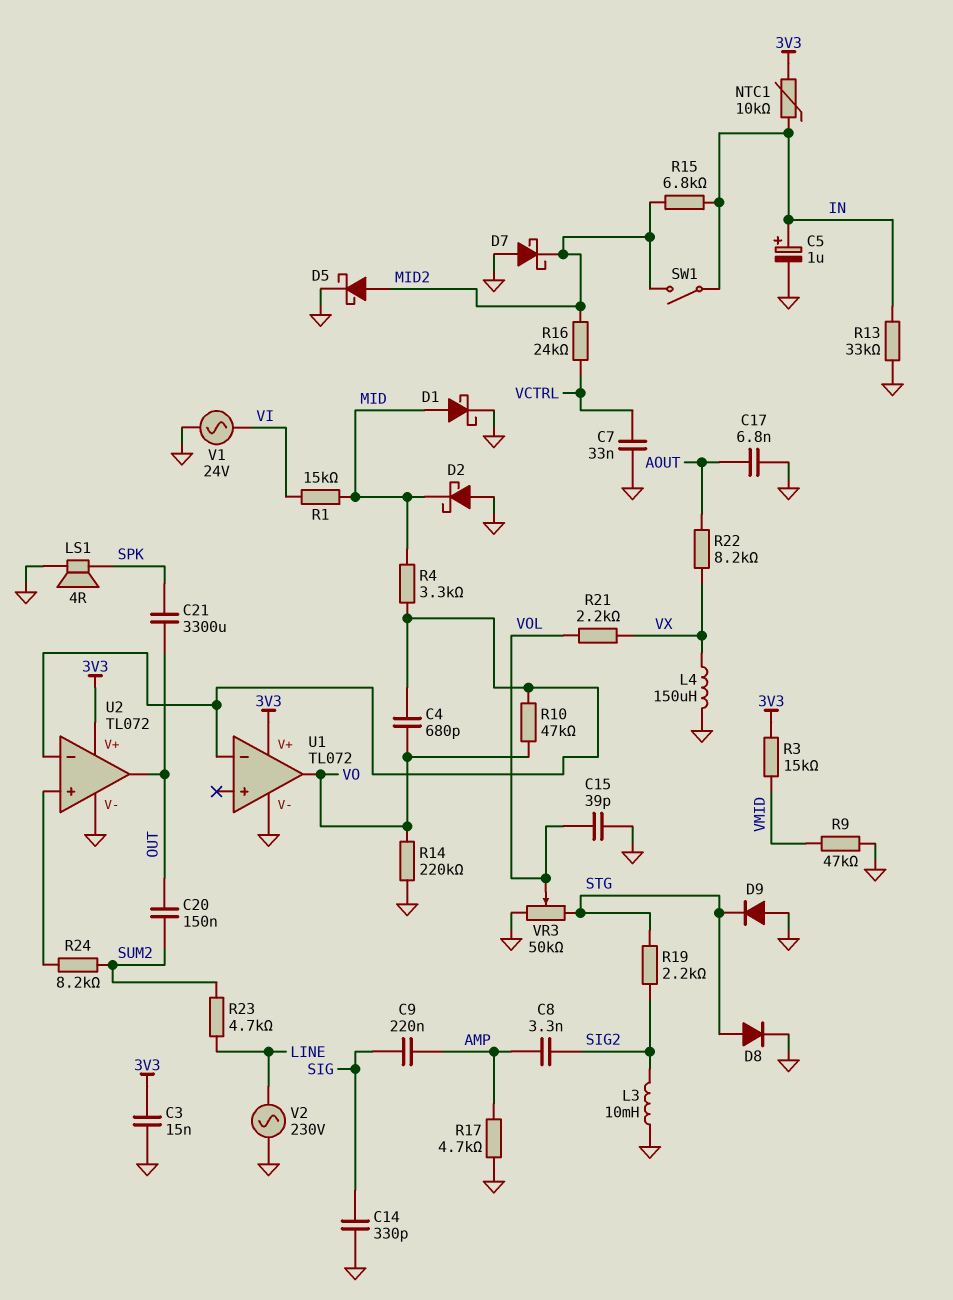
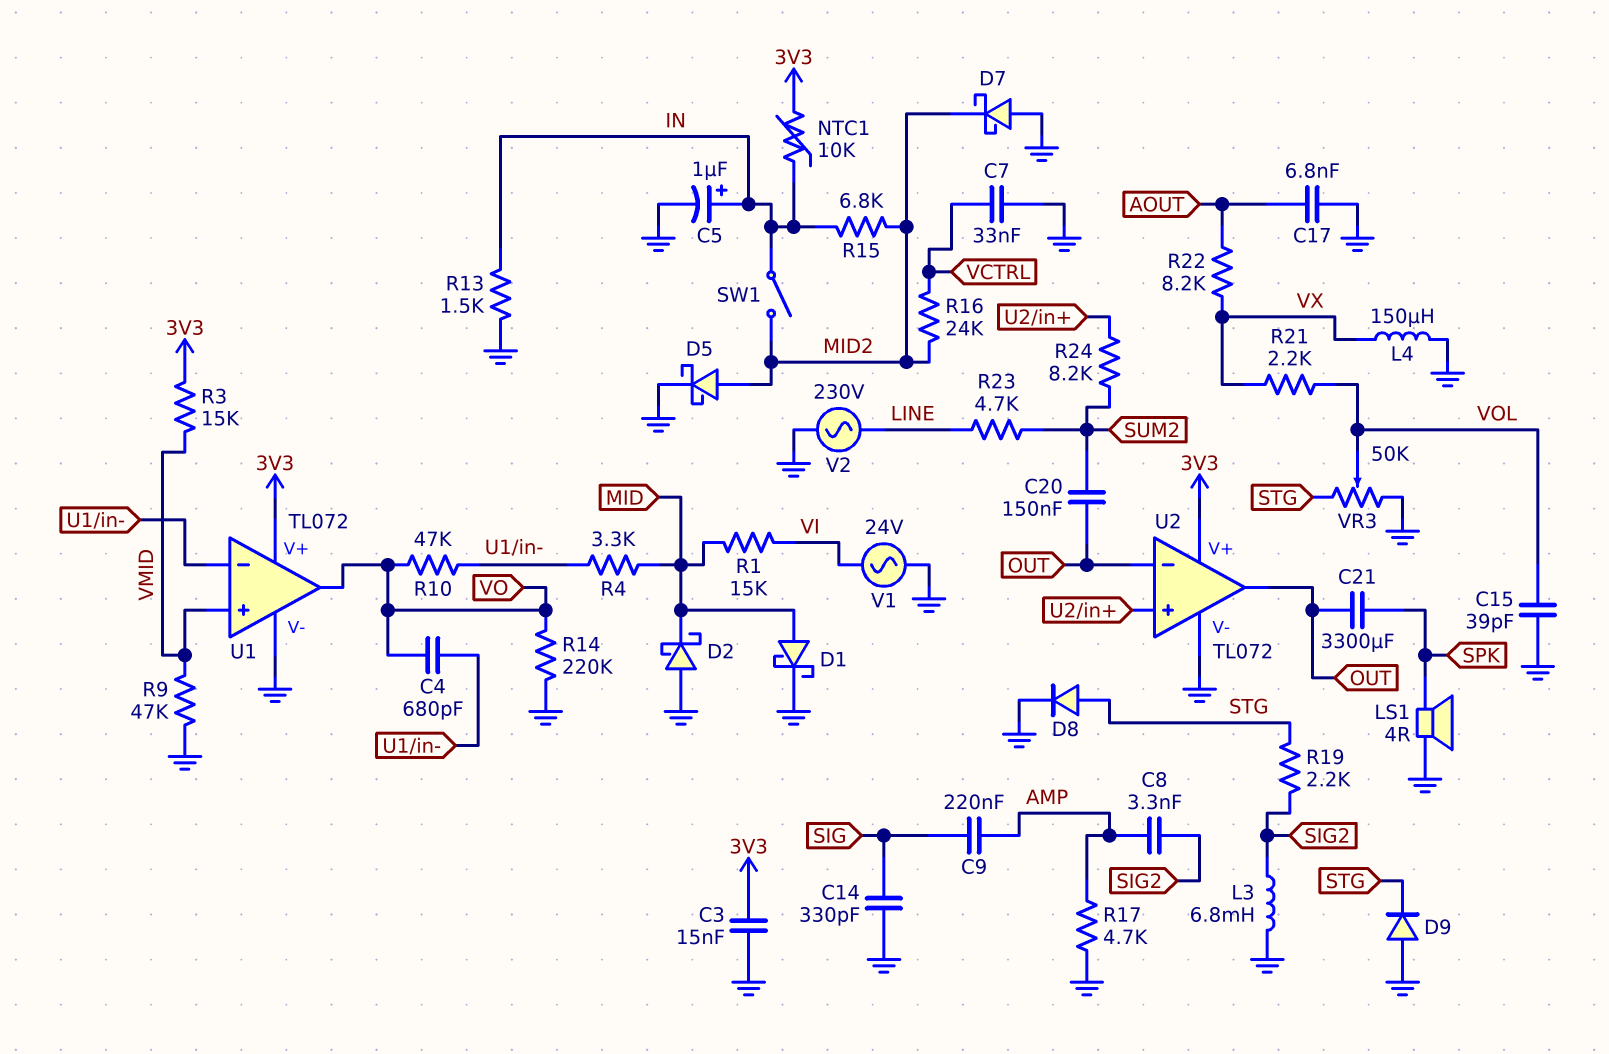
L3: 10mH (GND, SIG2) -> 6.8mH (GND, SIG2)
R13: 33k (GND, IN) -> 1.5k (GND, IN)
U1 pin in+: none -> VMID
U2 pin in-: U1/in- -> OUT

